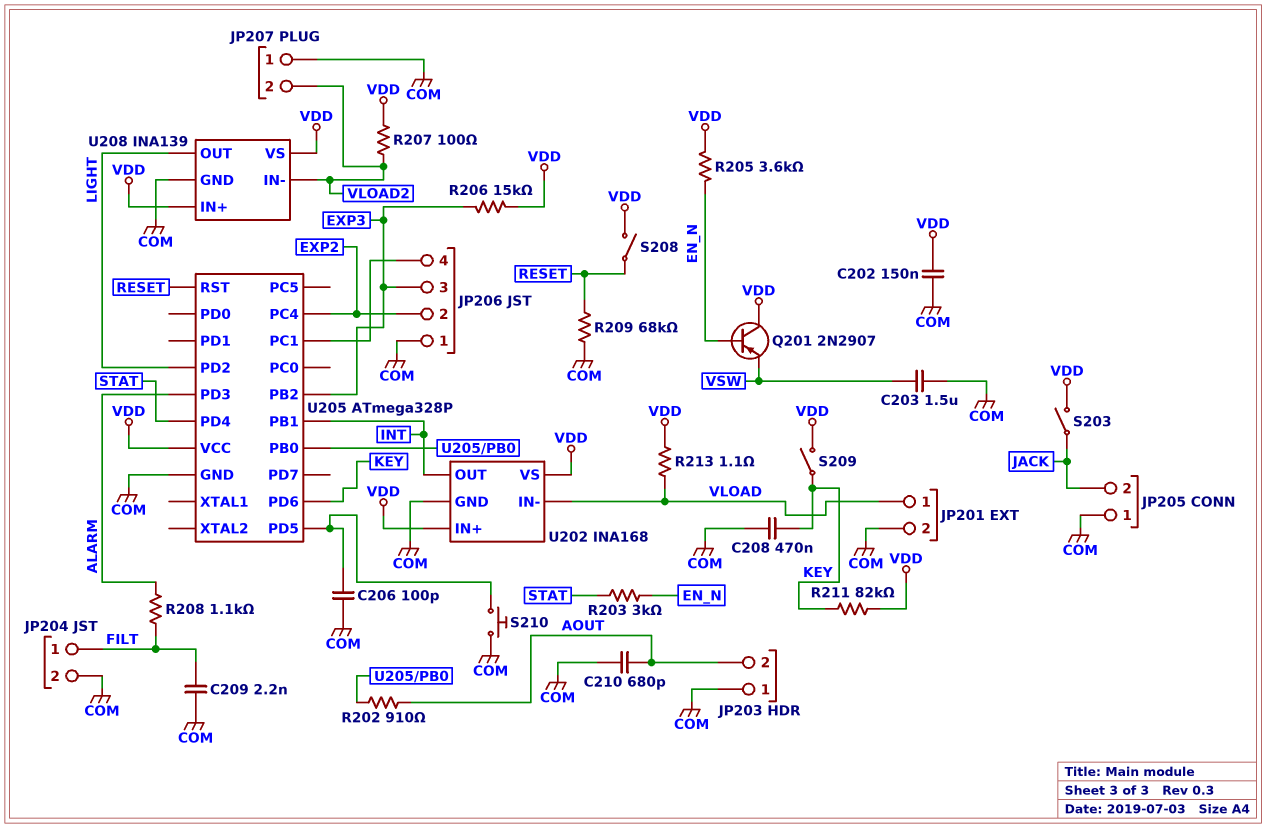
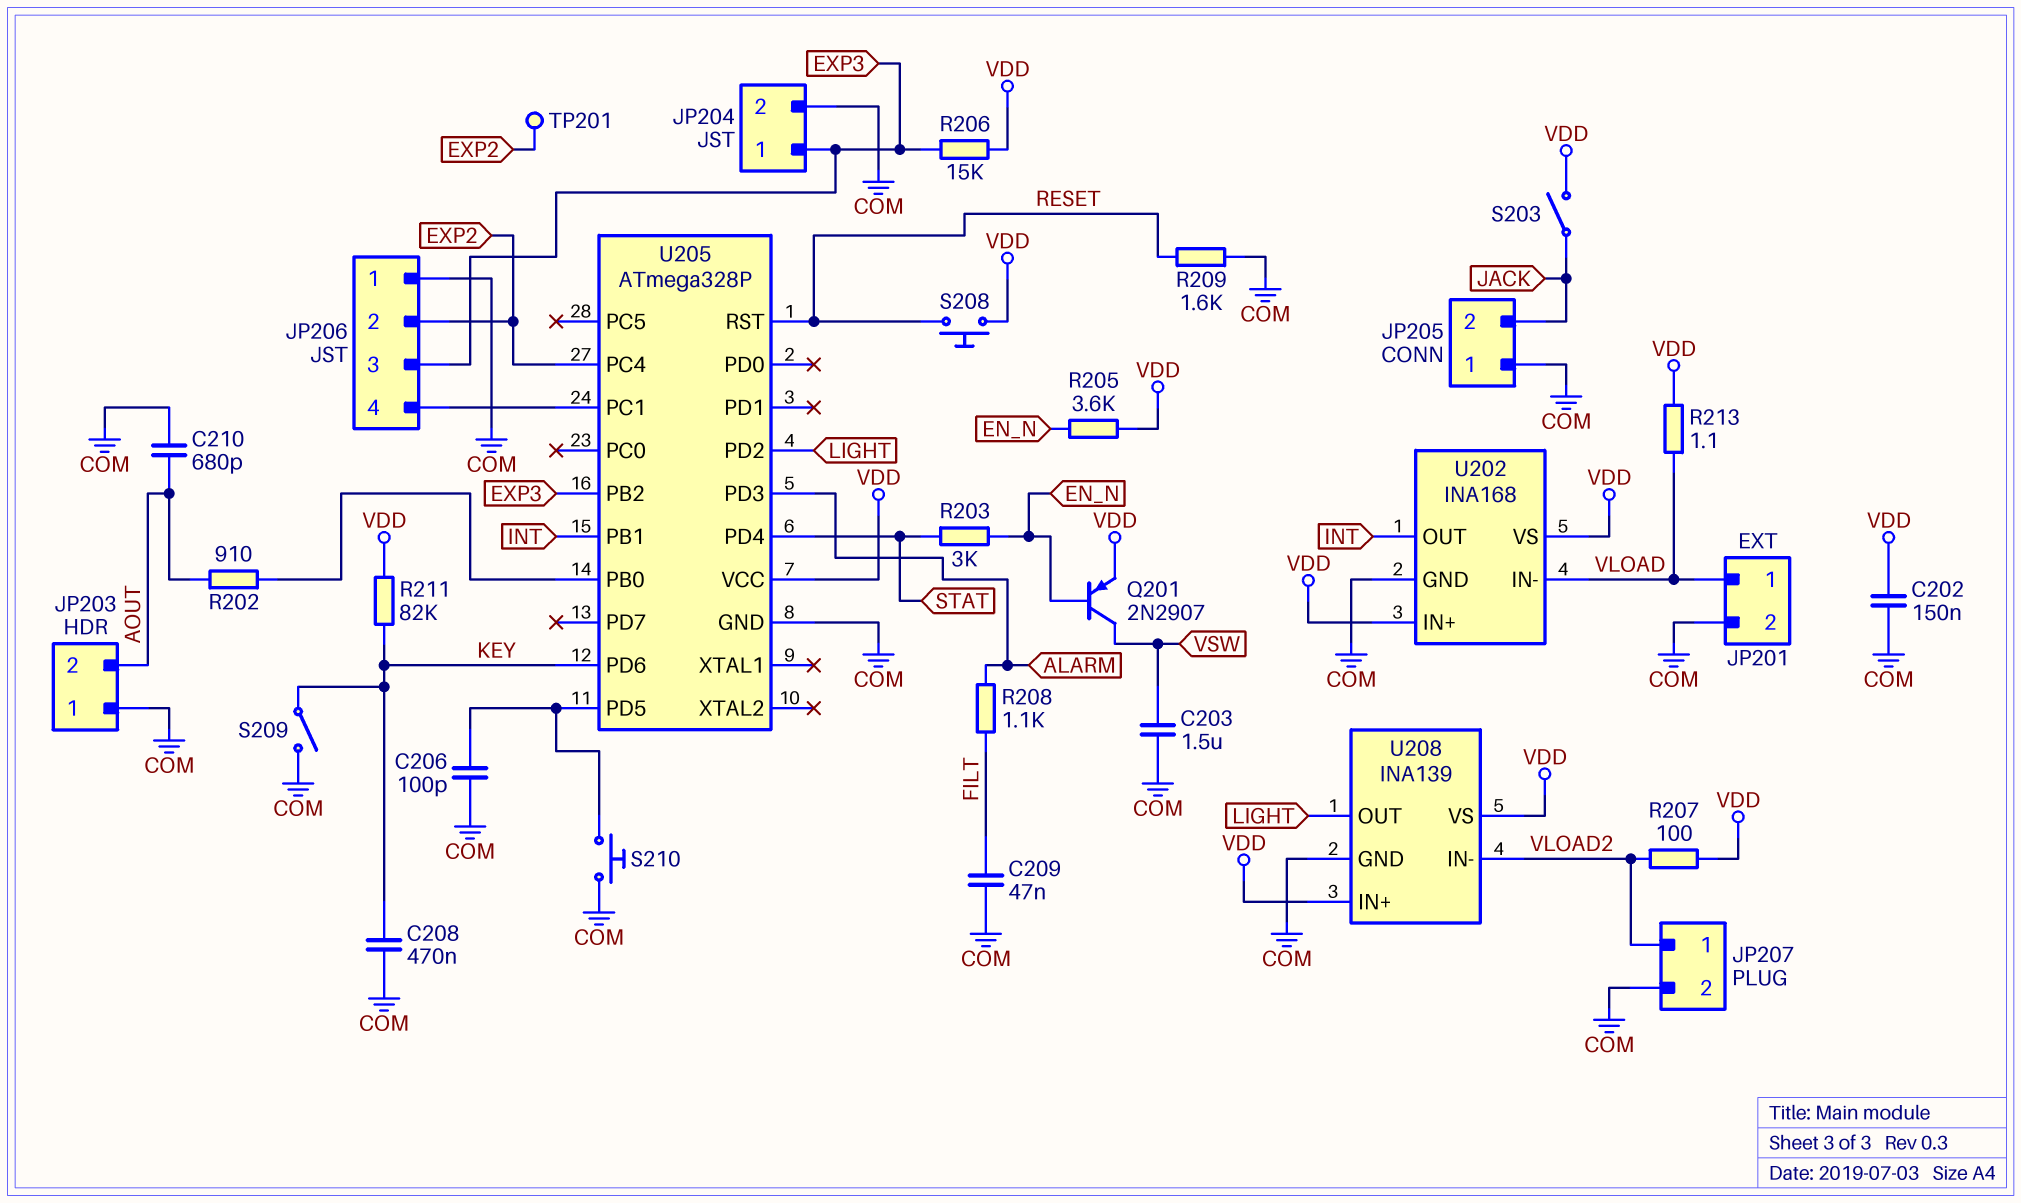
C209: 2.2nF (COM, FILT) -> 47nF (COM, FILT)
JP204 pin 1: FILT -> EXP3
JP207 pin 1: COM -> VLOAD2
JP207 pin 2: VLOAD2 -> COM
Q201: PNP 2N2907 (B EN_N, C VDD, E VSW) -> PNP 2N2907 (B EN_N, C VSW, E VDD)
R209: 68k (COM, RESET) -> 1.6k (COM, RESET)
S208: switch (RESET, VDD) -> button (RESET, VDD)
S209: switch (KEY, VDD) -> switch (COM, KEY)
TP201: none -> test point (EXP2)

